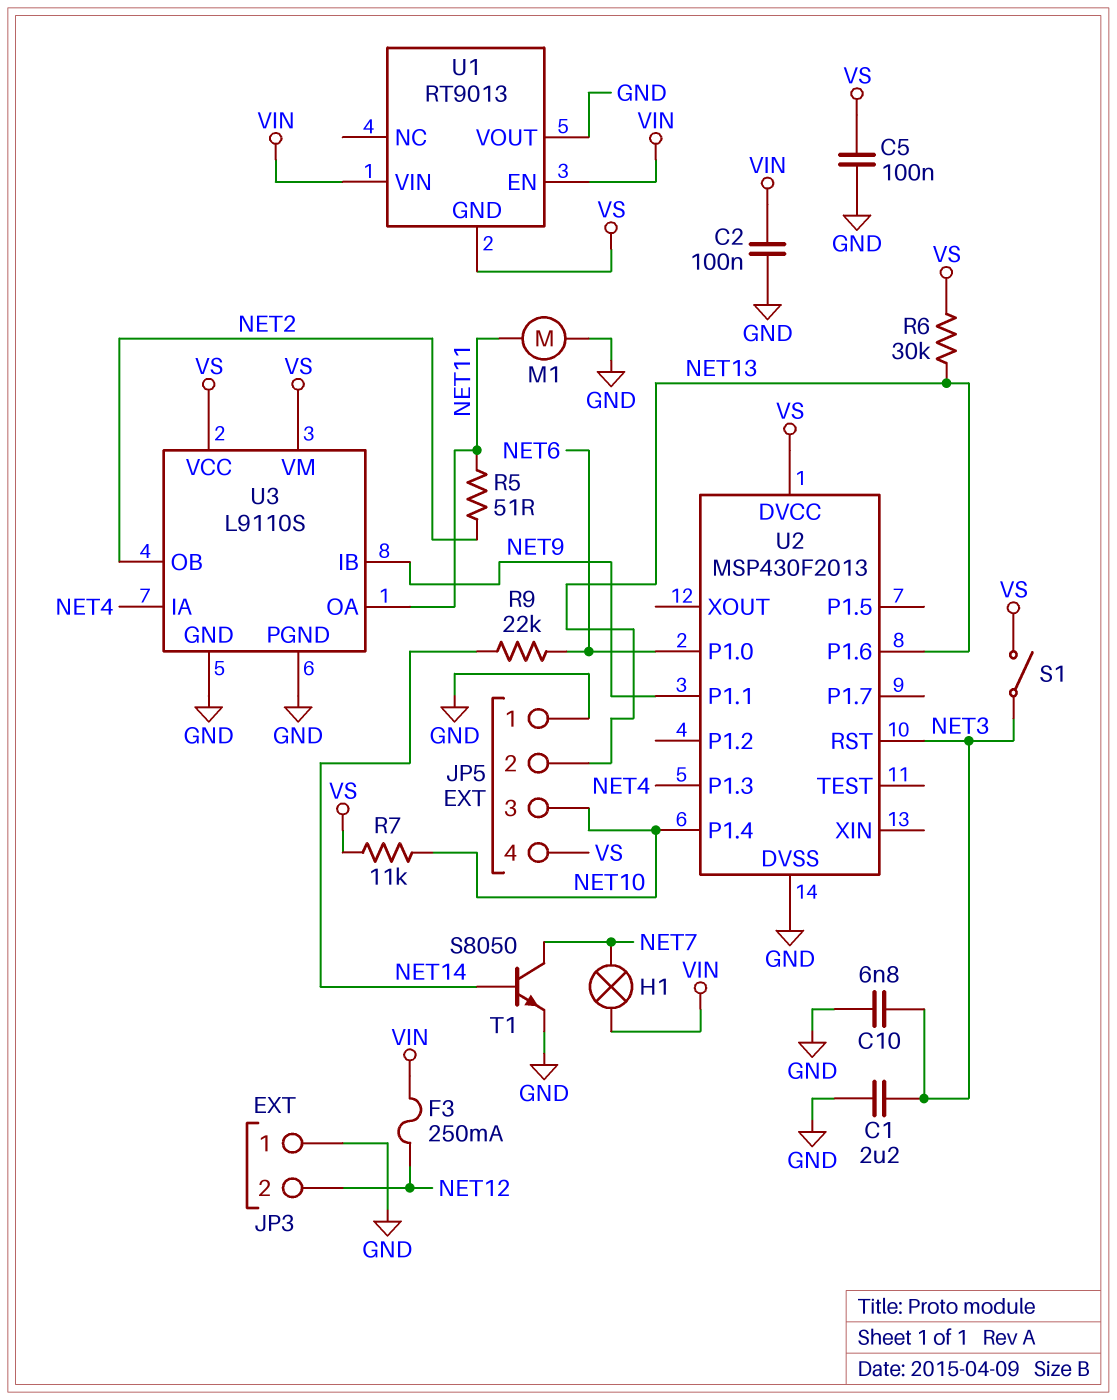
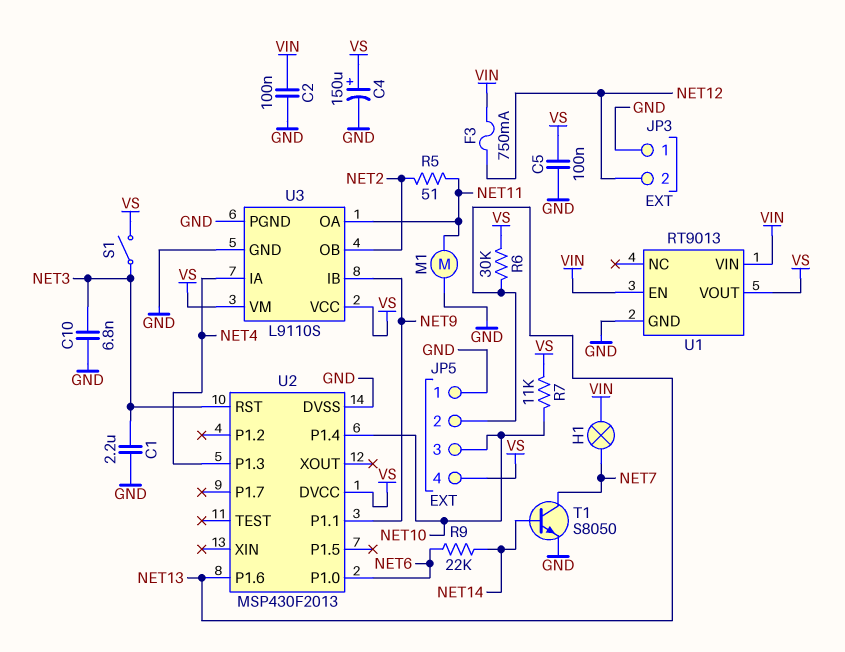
C4: none -> 150uF (plus VS, minus GND)
F3: 250mA (NET12, VIN) -> 750mA (NET12, VIN)
U1 pin GND: VS -> GND
U1 pin VOUT: GND -> VS

